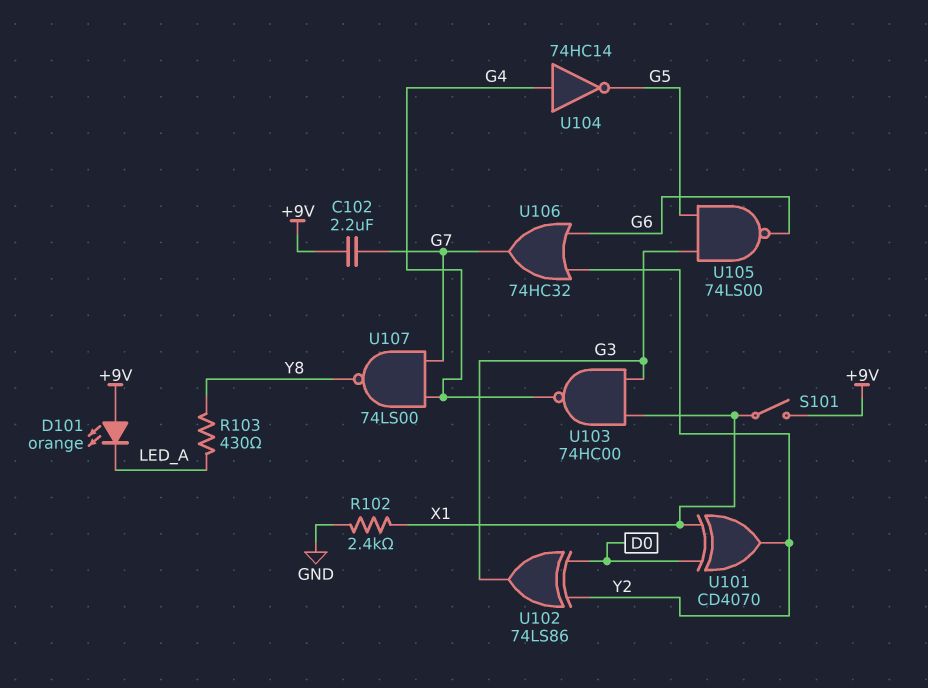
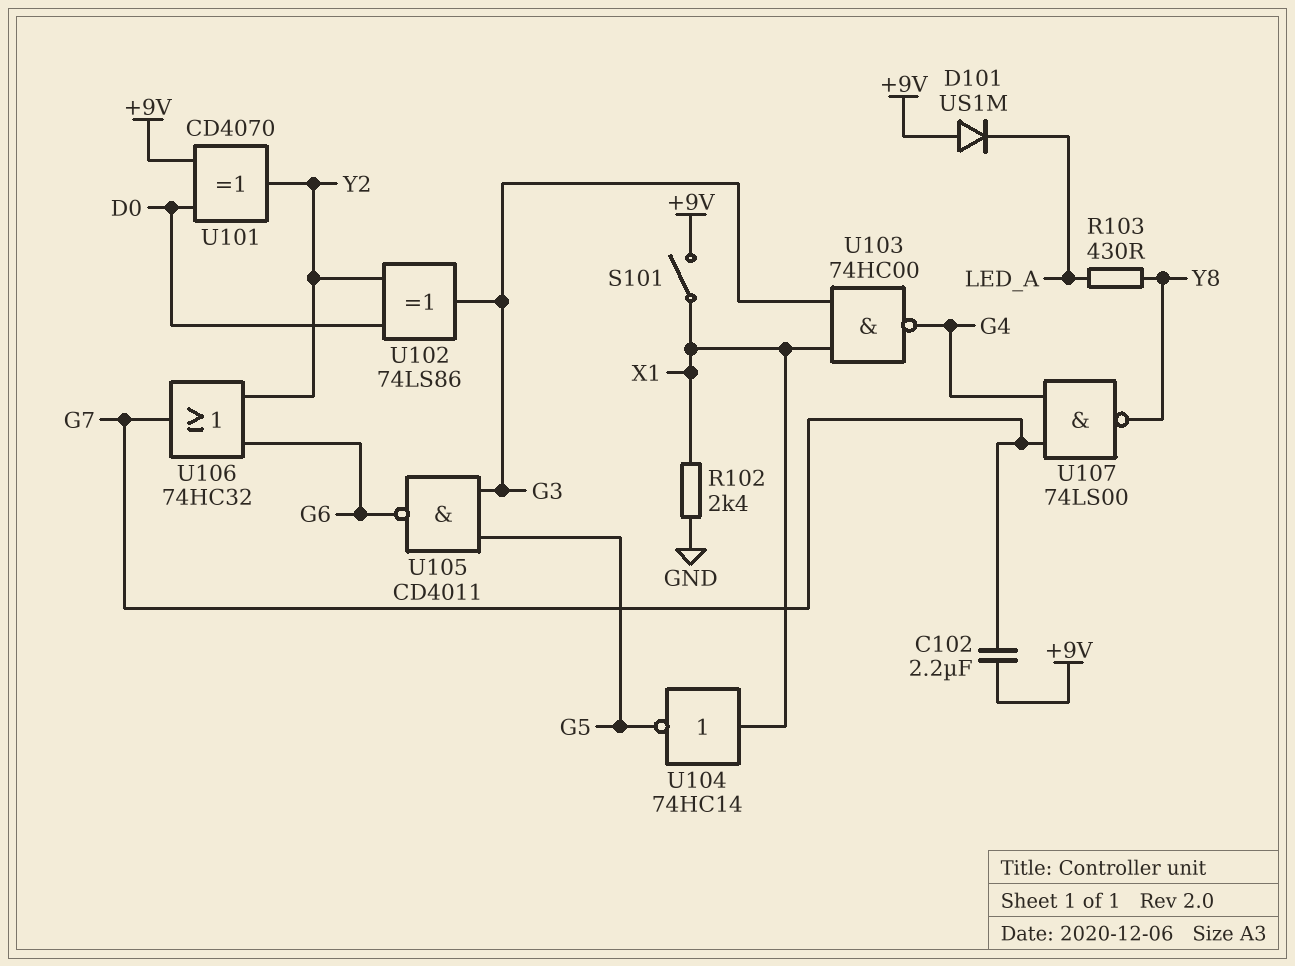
D101: LED orange (A +9V, K LED_A) -> diode US1M (A +9V, K LED_A)
U101: XOR CD4070 (in D0, in X1, out Y2) -> XOR CD4070 (in +9V, in D0, out Y2)
U104: NOT 74HC14 (in G4, out G5) -> NOT 74HC14 (in X1, out G5)
U105: NAND 74LS00 (in G3, in G5, out G6) -> NAND CD4011 (in G3, in G5, out G6)

